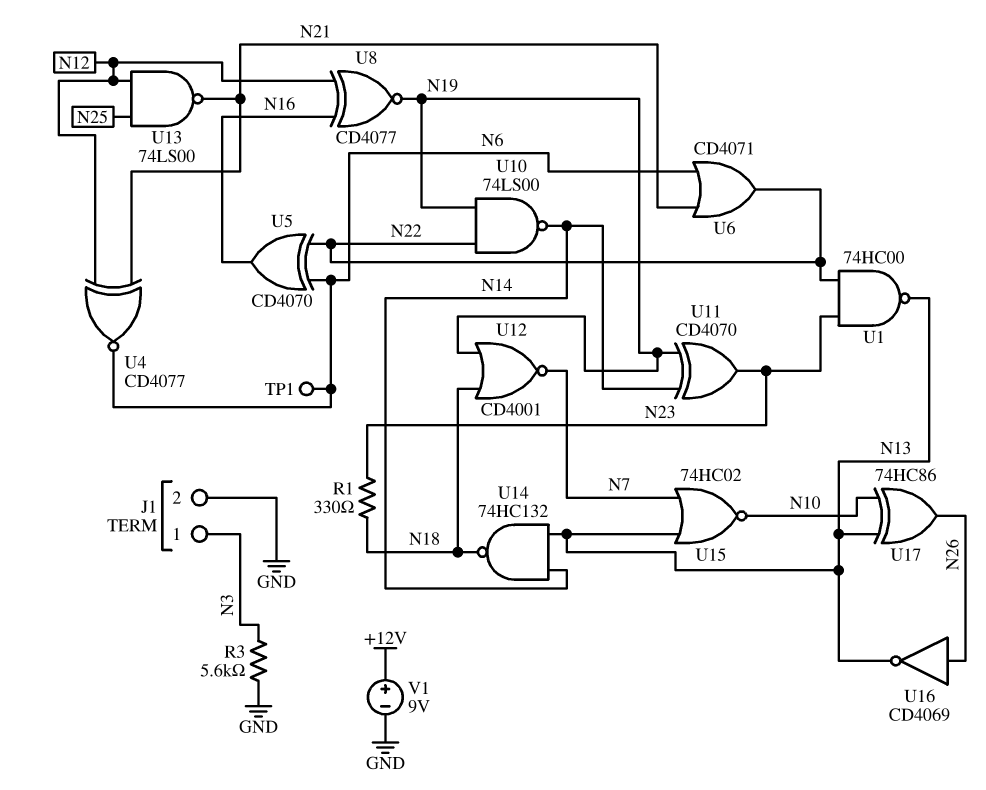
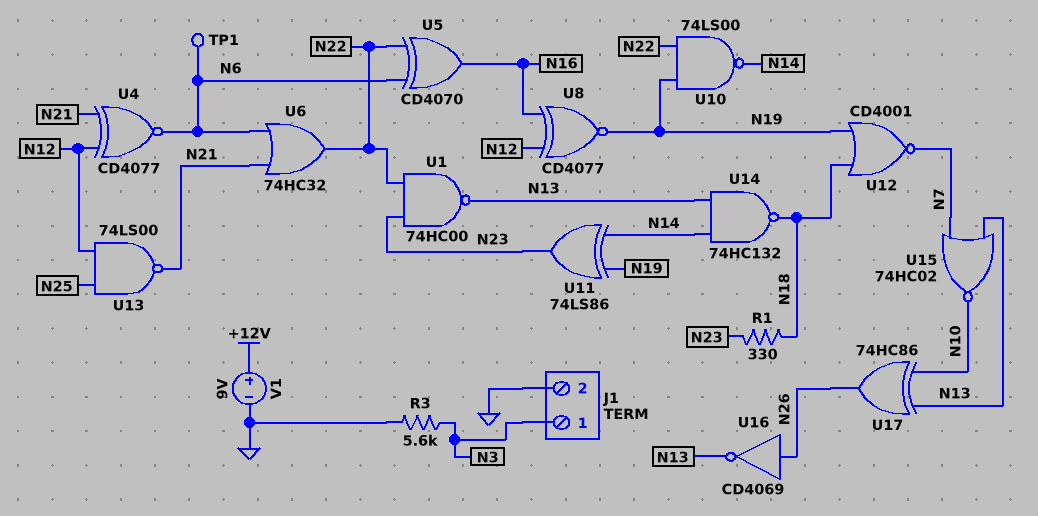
U6: OR CD4071 (in N6, in N21, out N22) -> OR 74HC32 (in N6, in N21, out N22)
U11: XOR CD4070 (in N14, in N19, out N23) -> XOR 74LS86 (in N14, in N19, out N23)

